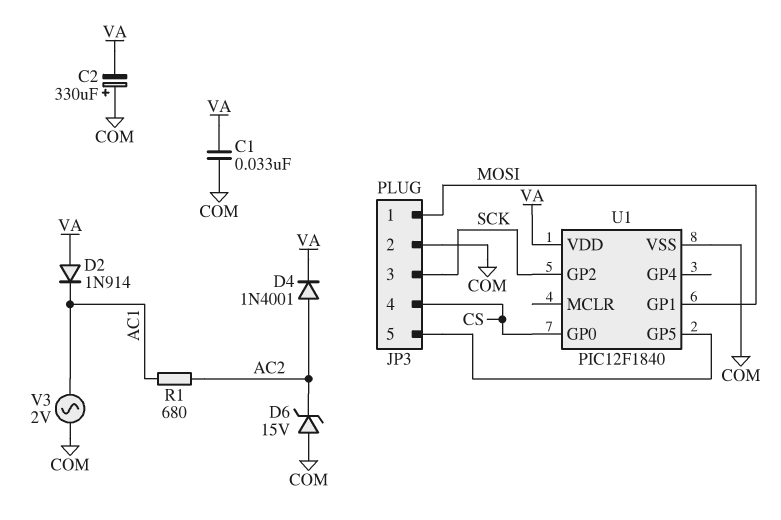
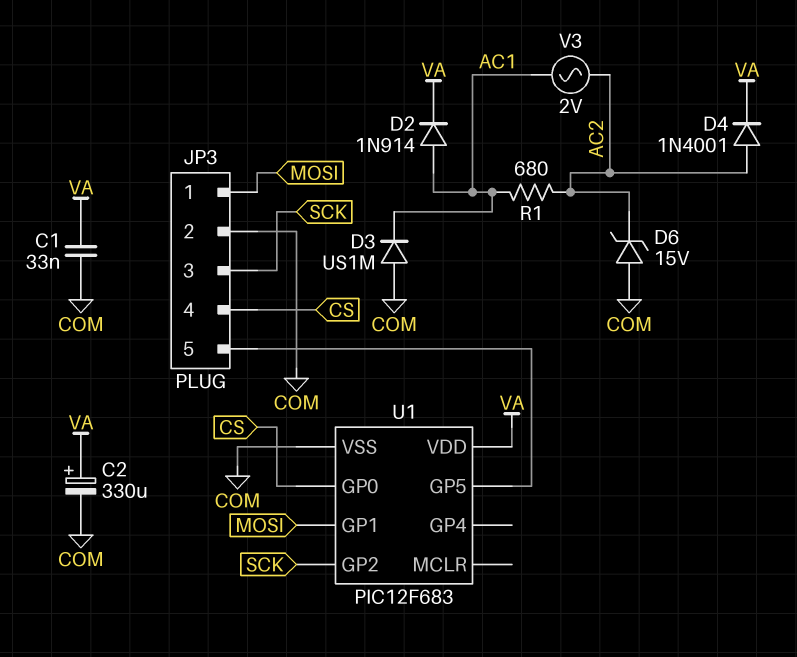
C2: 330uF (plus COM, minus VA) -> 330uF (plus VA, minus COM)
D2: diode 1N914 (A VA, K AC1) -> diode 1N914 (A AC1, K VA)
D3: none -> diode US1M (A COM, K AC1)
U1: PIC12F1840 -> PIC12F683
V3: AC 2V (AC1, COM) -> AC 2V (AC1, AC2)

